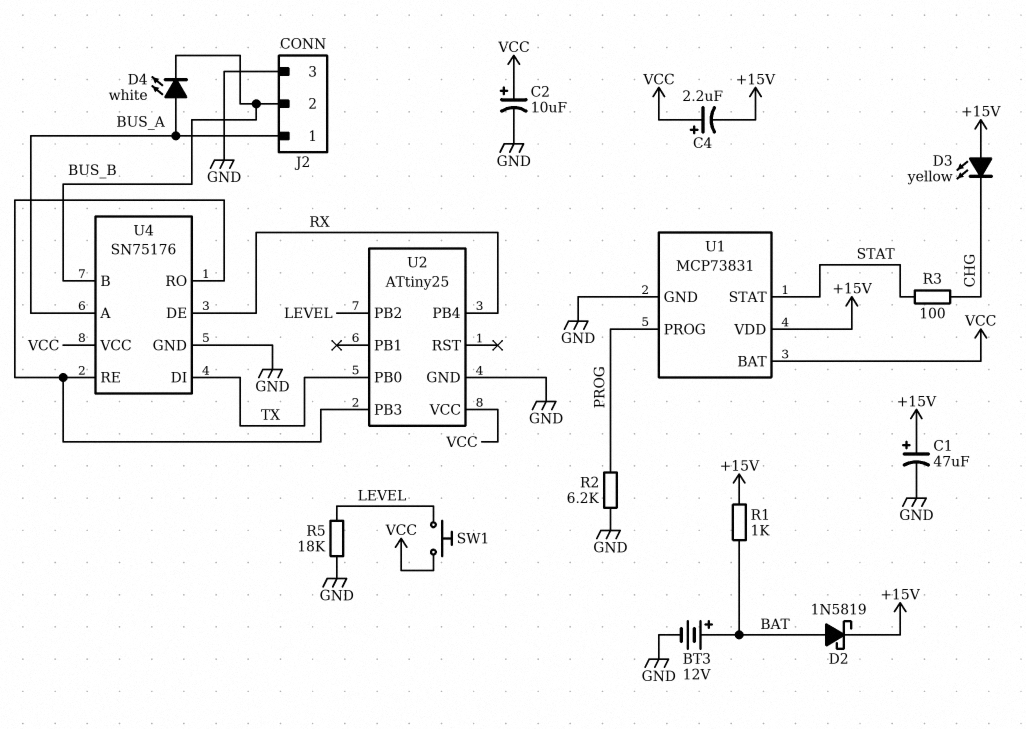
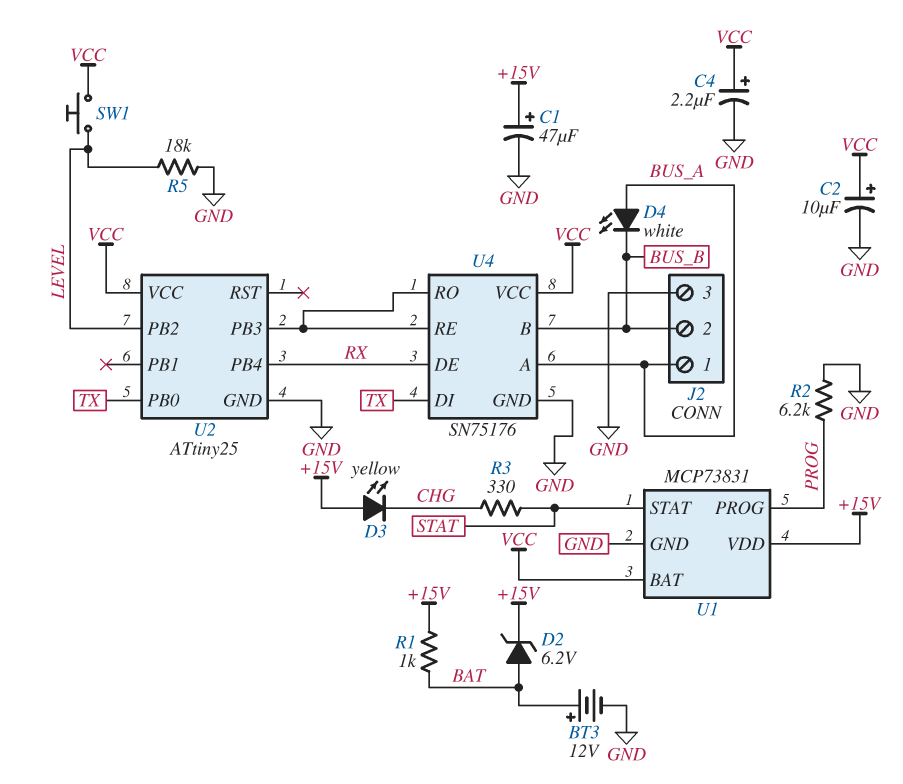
C4: 2.2uF (plus VCC, minus +15V) -> 2.2uF (plus VCC, minus GND)
D2: schottky 1N5819 (A BAT, K +15V) -> zener 6.2V (A BAT, K +15V)
R3: 100 (CHG, STAT) -> 330 (CHG, STAT)

